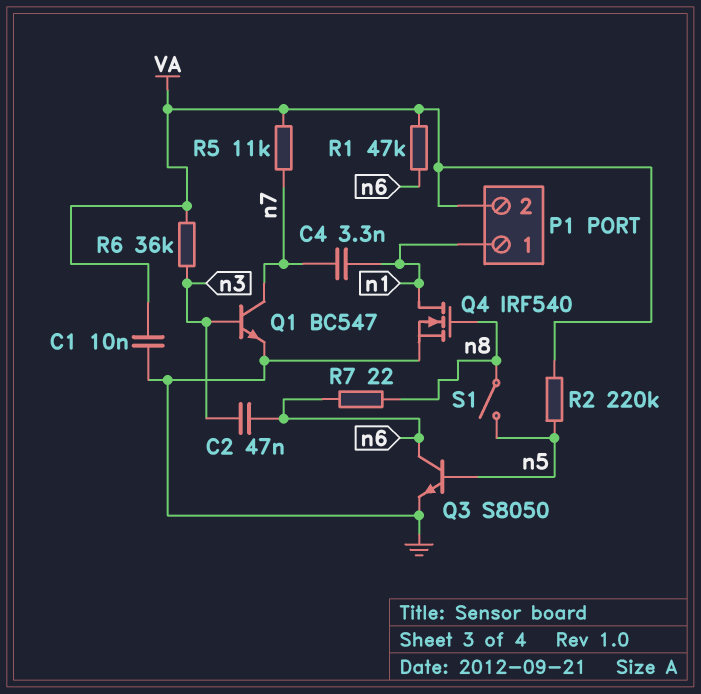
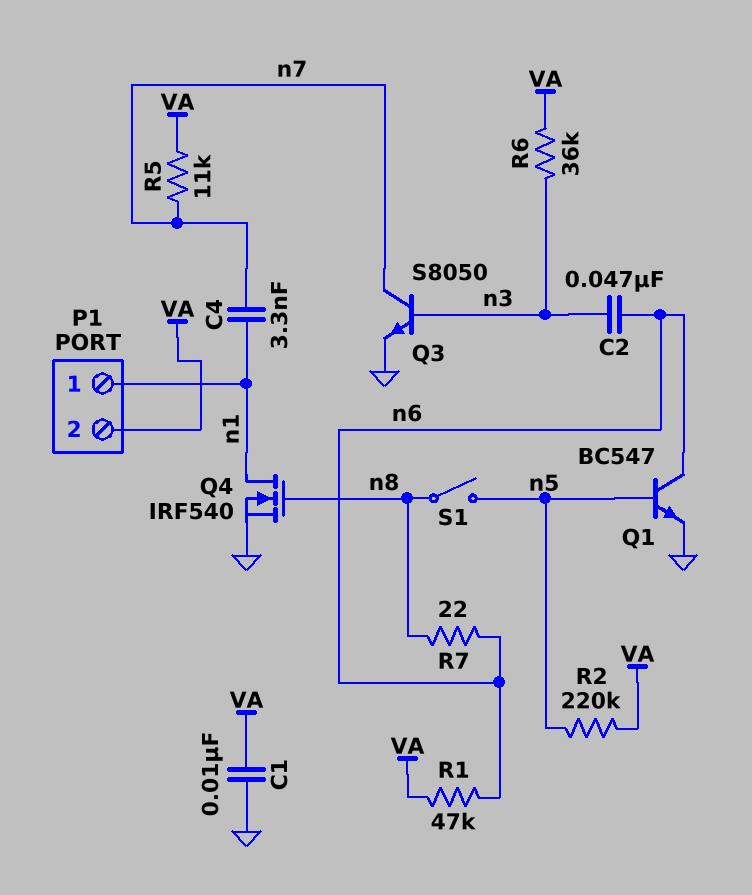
Q1: NPN BC547 (B n3, C n7, E GND) -> NPN BC547 (B n5, C n6, E GND)
Q3: NPN S8050 (B n5, C n6, E GND) -> NPN S8050 (B n3, C n7, E GND)

